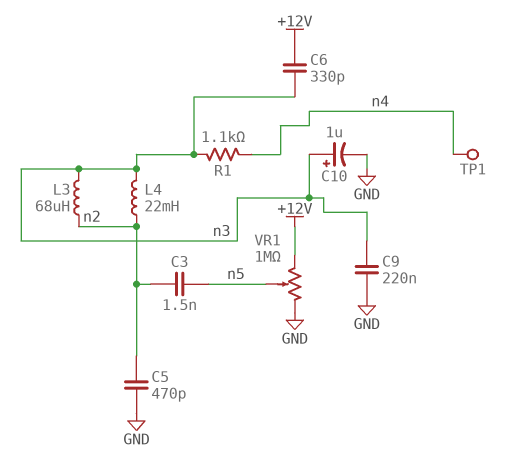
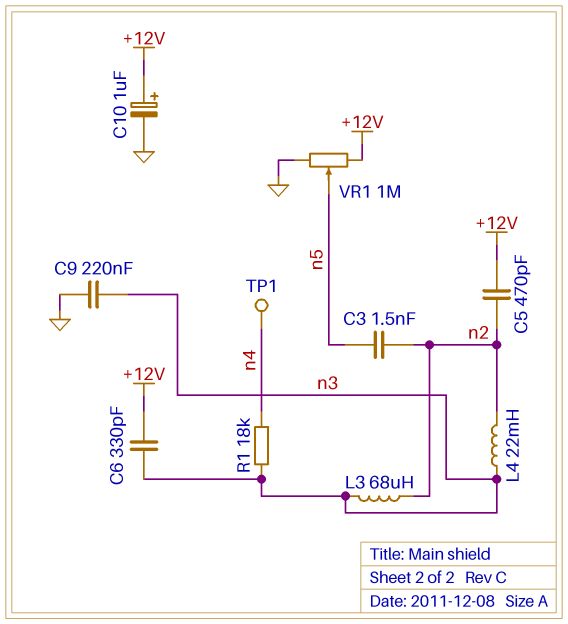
C5: 470pF (GND, n2) -> 470pF (+12V, n2)
C10: 1uF (plus n3, minus GND) -> 1uF (plus +12V, minus GND)
R1: 1.1k (n3, n4) -> 18k (n3, n4)

